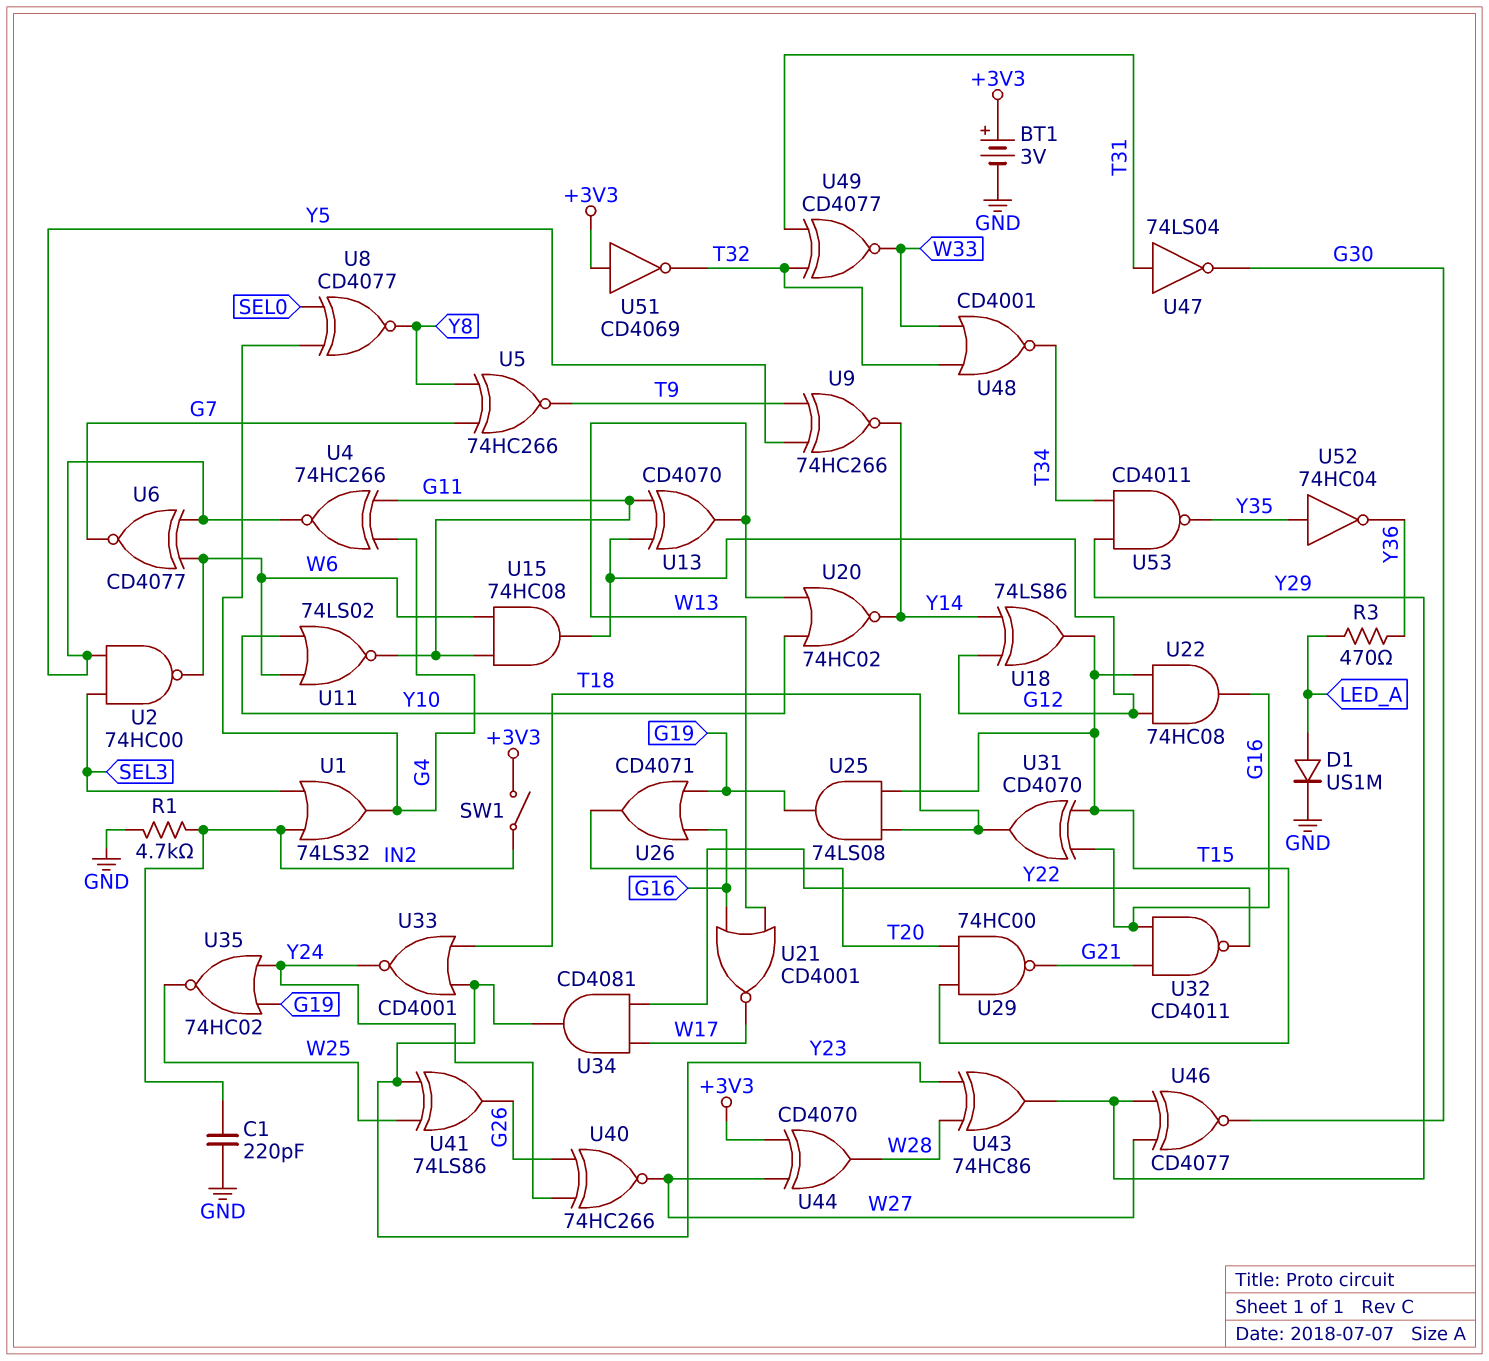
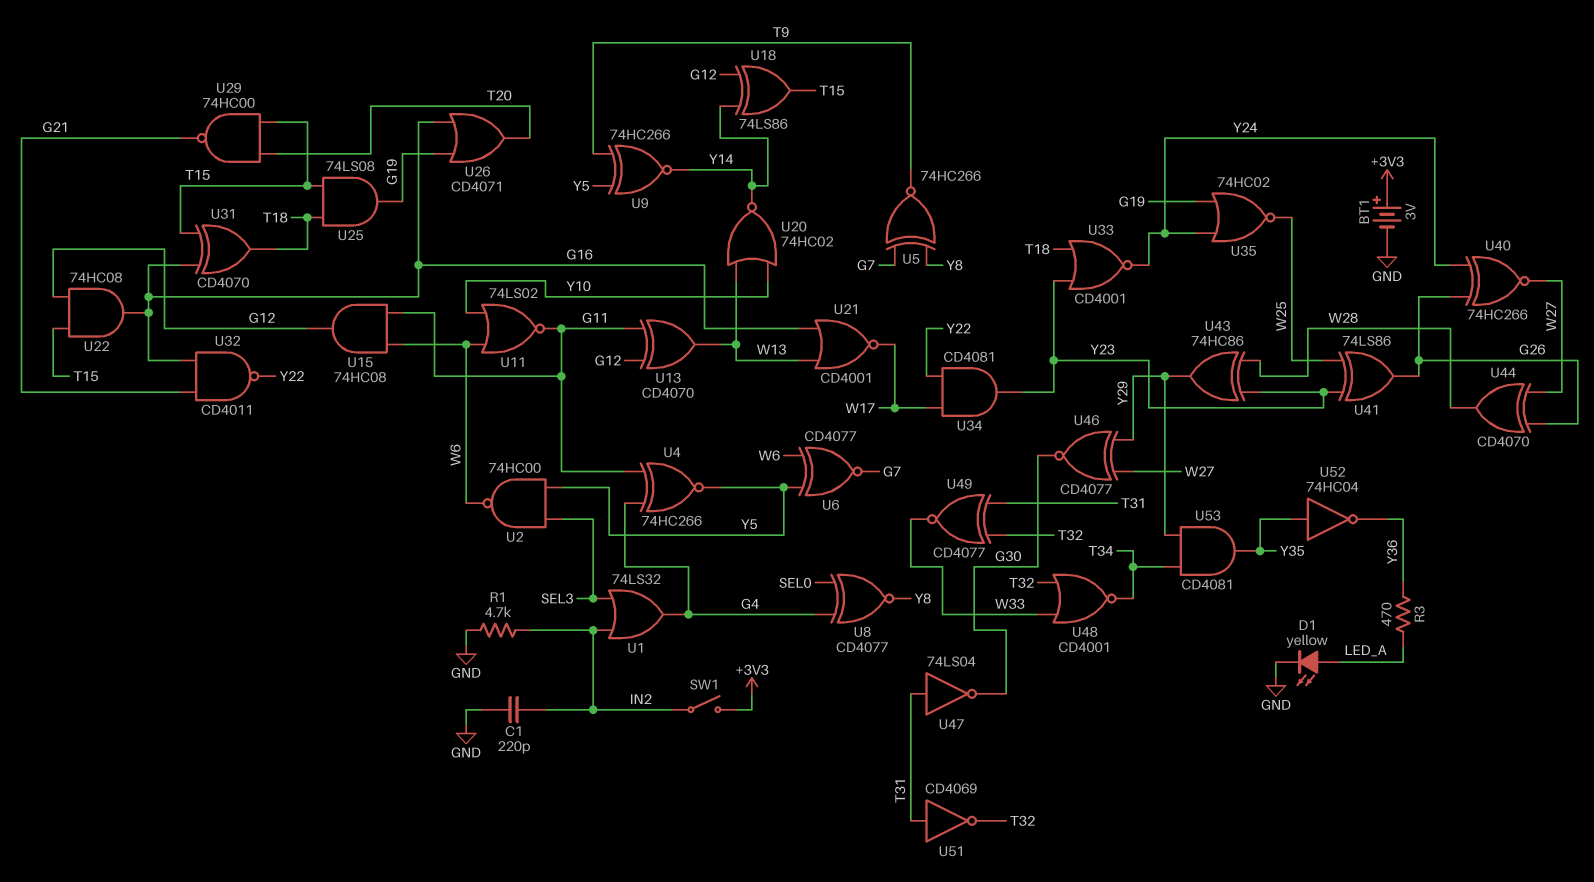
D1: diode US1M (A LED_A, K GND) -> LED yellow (A LED_A, K GND)
U44: XOR CD4070 (in +3V3, in W27, out W28) -> XOR CD4070 (in G26, in W27, out W28)
U51: NOT CD4069 (in +3V3, out T32) -> NOT CD4069 (in T31, out T32)
U53: NAND CD4011 (in T34, in Y29, out Y35) -> AND CD4081 (in T34, in Y29, out Y35)

